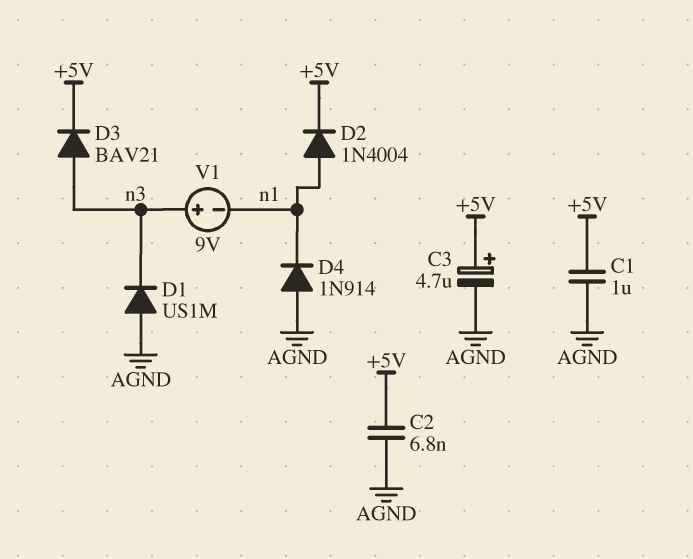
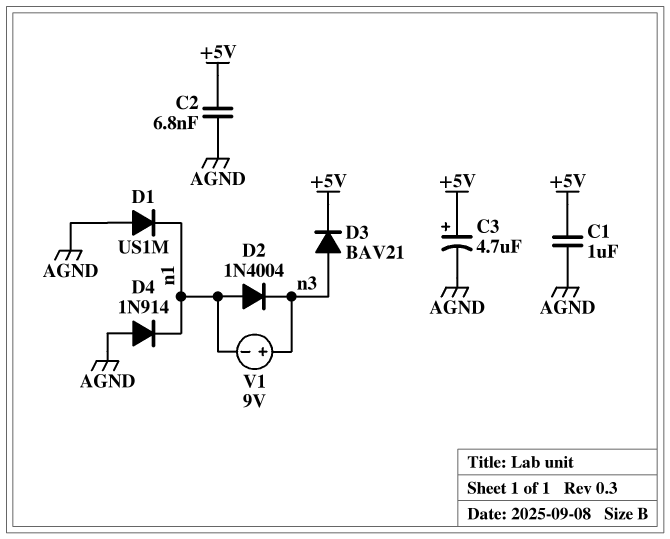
D1: diode US1M (A AGND, K n3) -> diode US1M (A AGND, K n1)
D2: diode 1N4004 (A n1, K +5V) -> diode 1N4004 (A n1, K n3)

